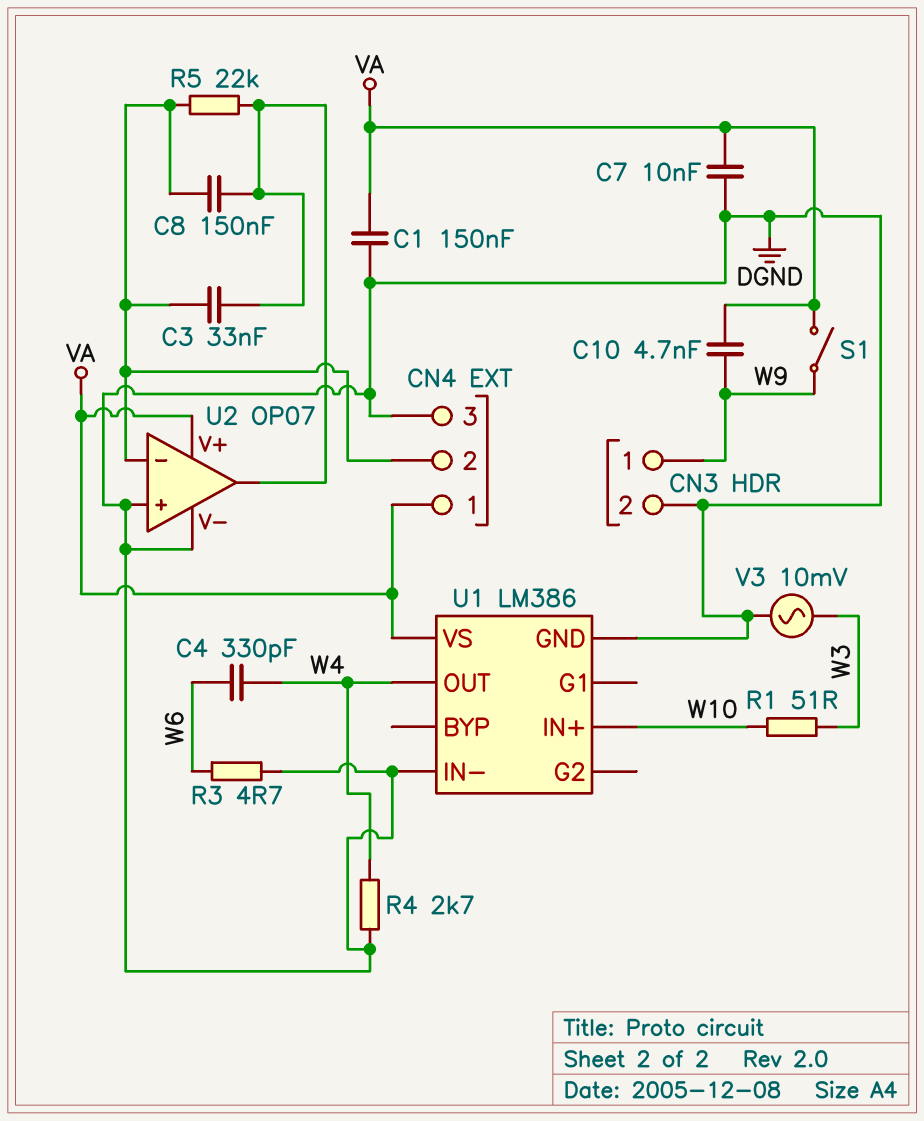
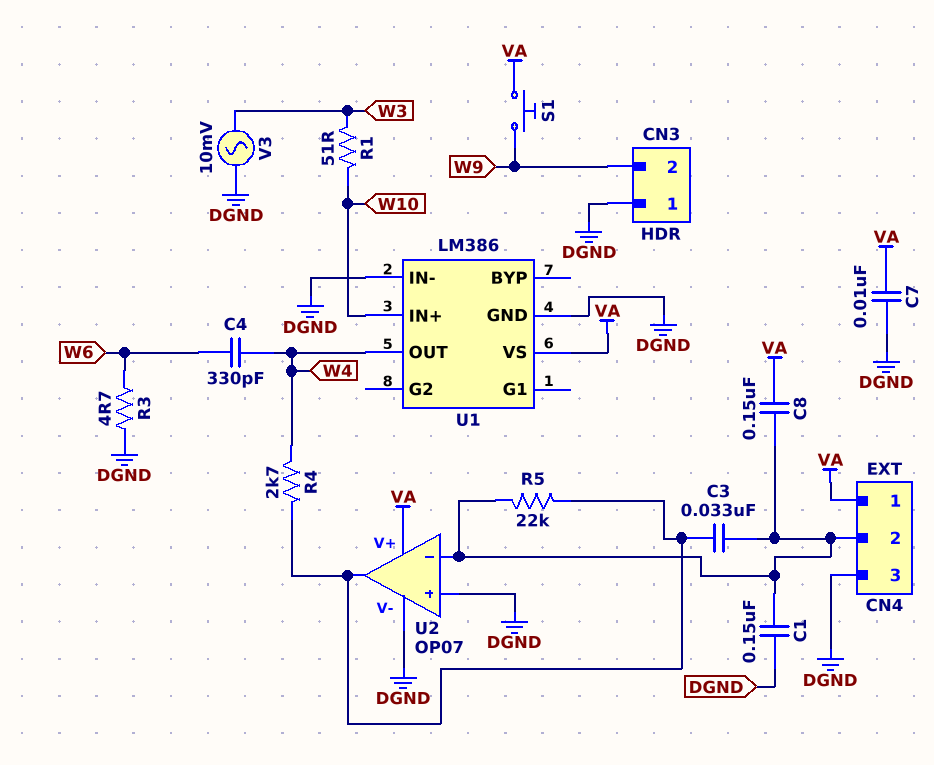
C1: 150nF (DGND, VA) -> 150nF (CN4/2, DGND)
C8: 150nF (CN4/2, U2/out) -> 150nF (CN4/2, VA)
C10: 4.7nF (VA, W9) -> none
CN3 pin 1: W9 -> DGND
CN3 pin 2: DGND -> W9
R4: 2.7k (DGND, W4) -> 2.7k (U2/out, W4)
S1: switch (VA, W9) -> button (VA, W9)

